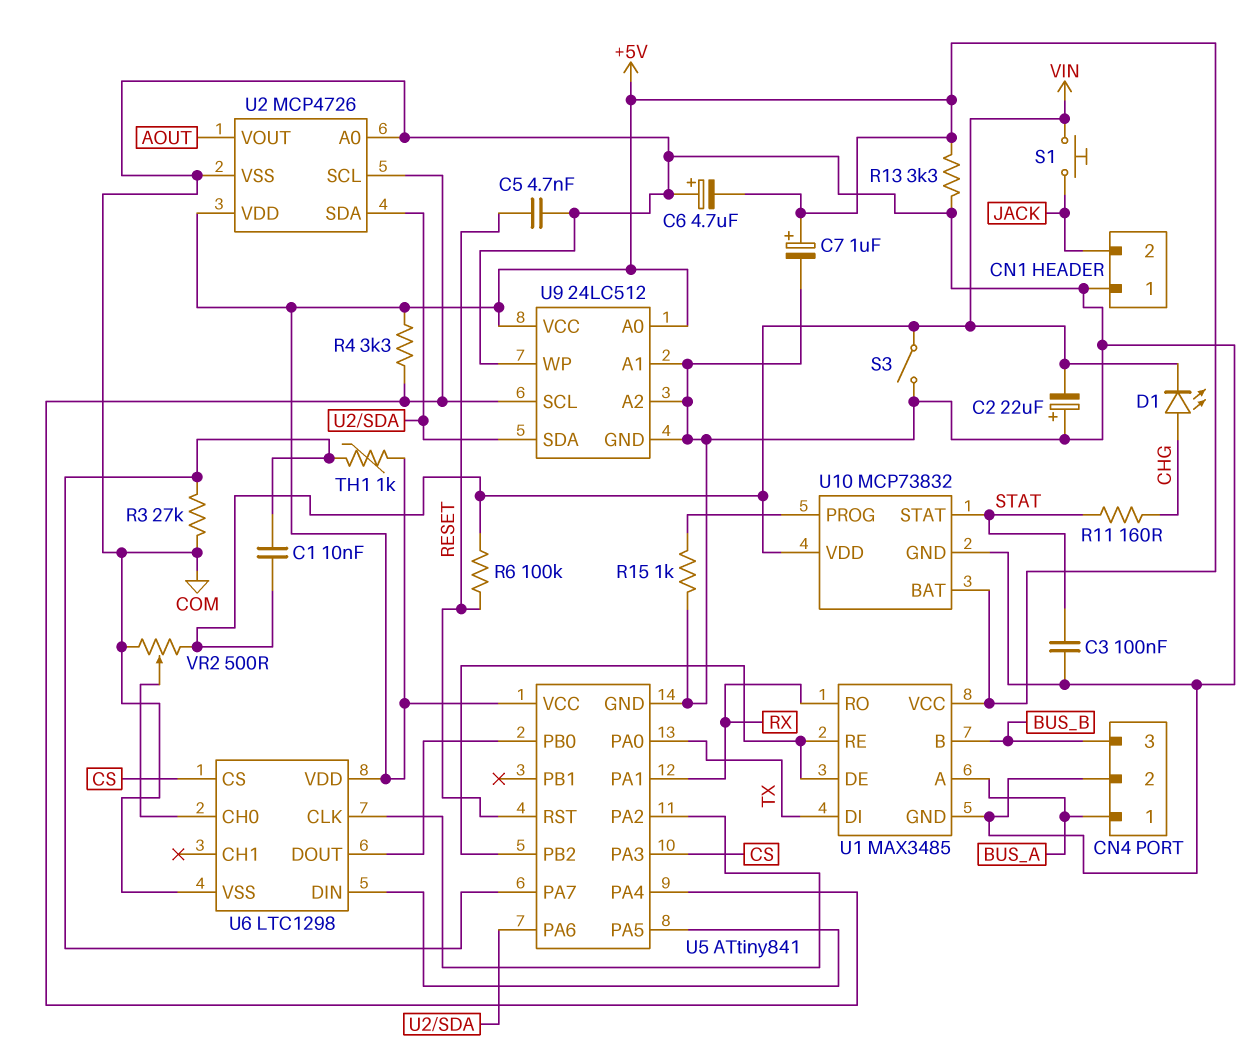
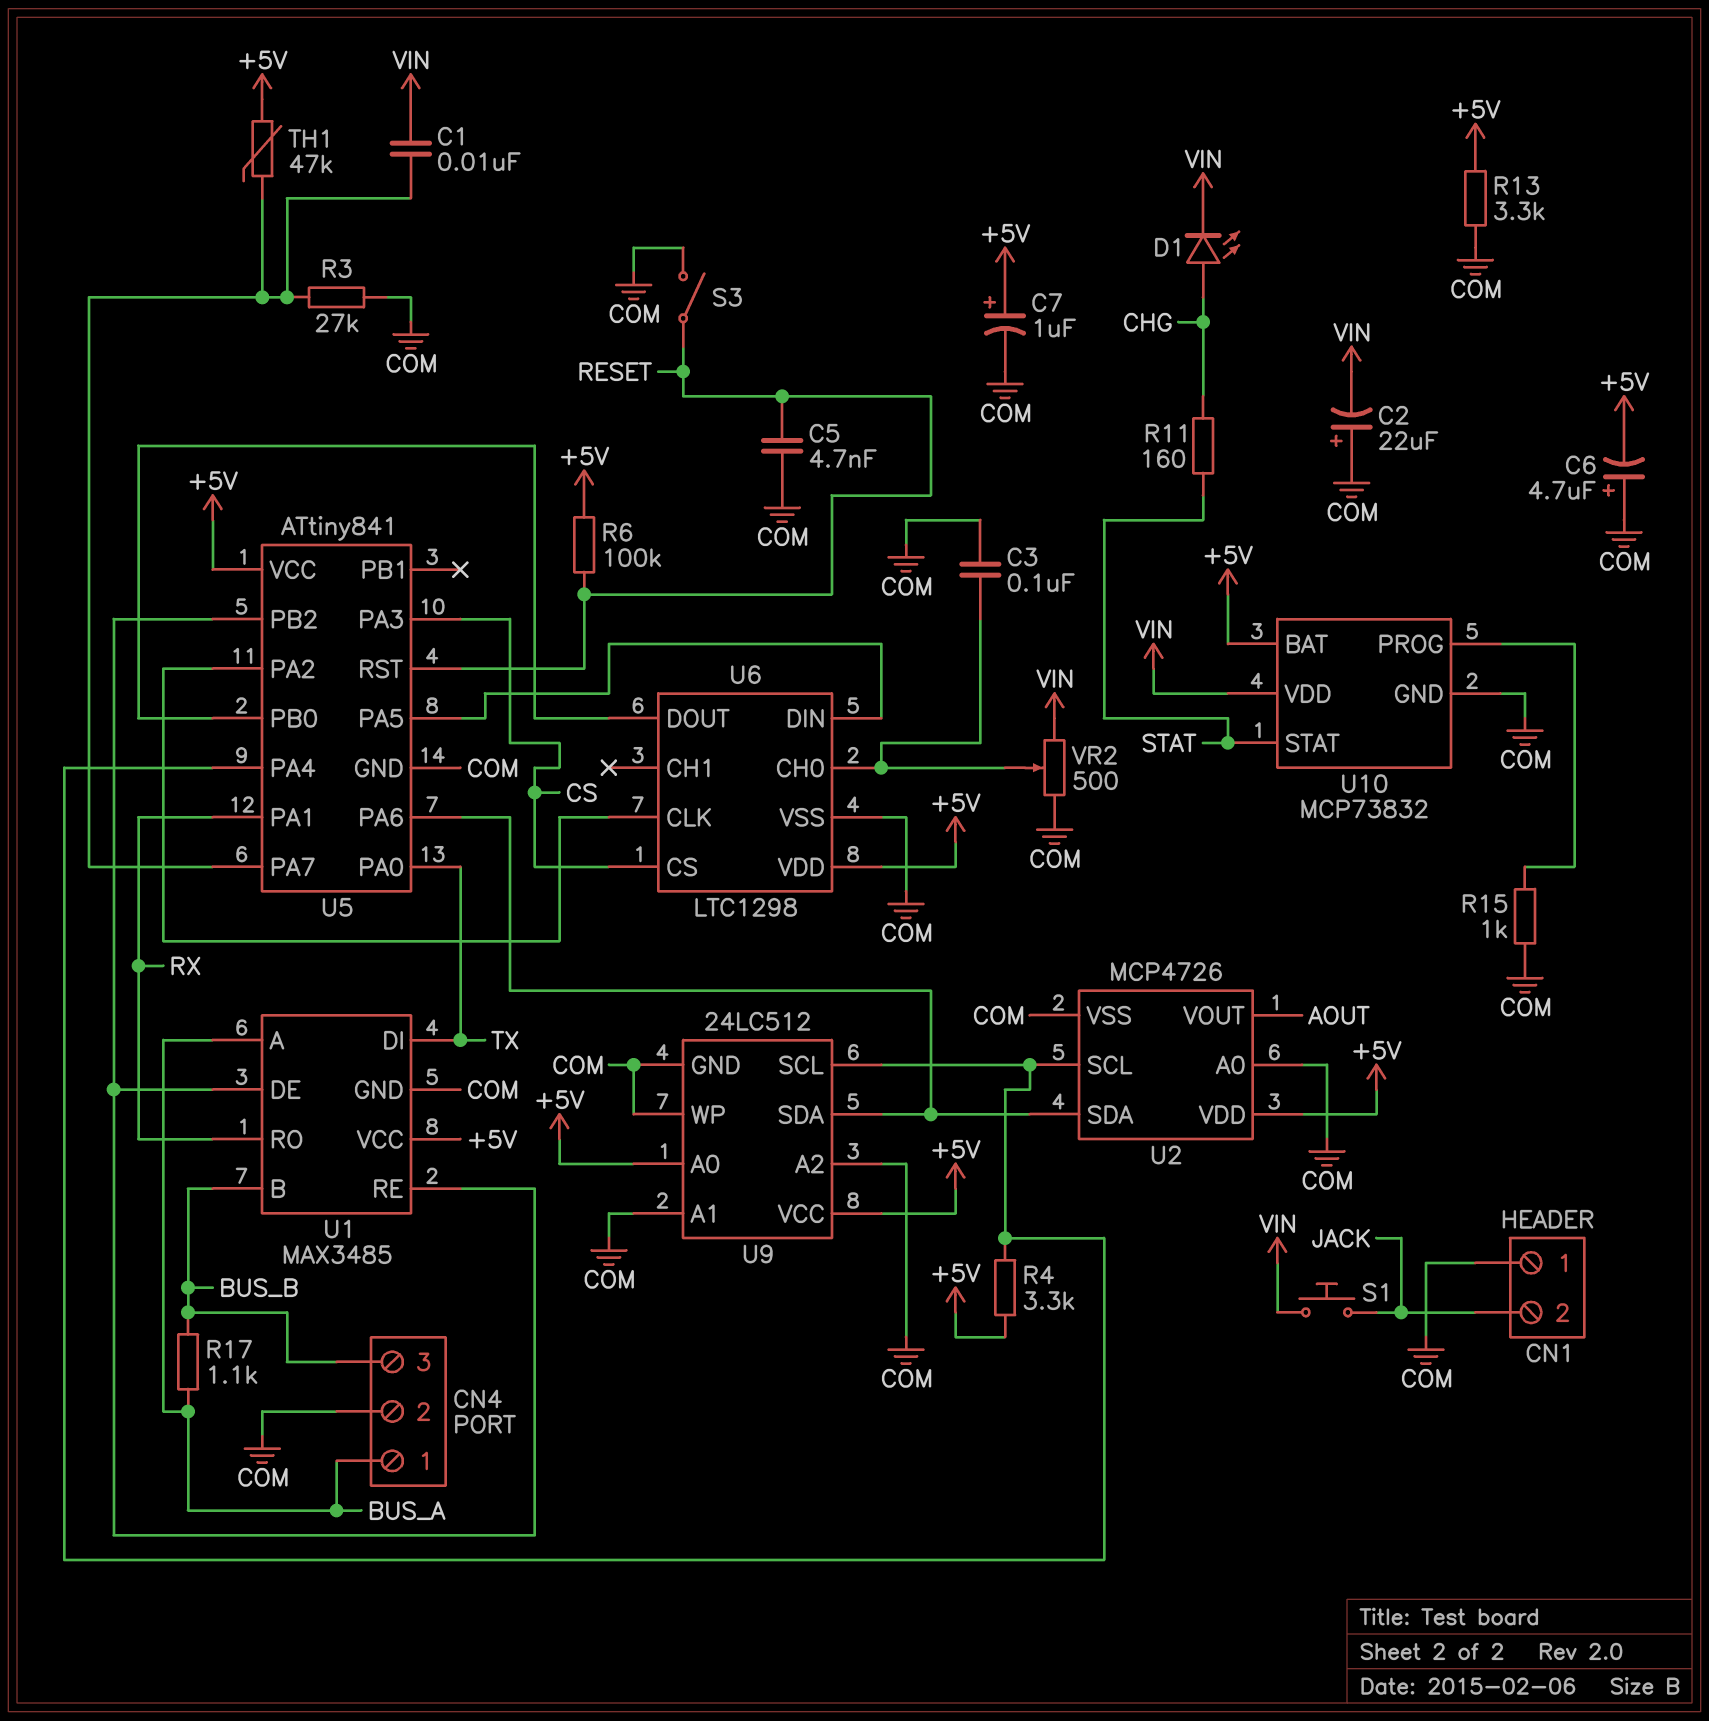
C3: 100nF (COM, STAT) -> 100nF (COM, U6/CH0)
R6: 100k (RESET, VIN) -> 100k (+5V, RESET)
R17: none -> 1.1k (BUS_A, BUS_B)
S3: switch (COM, VIN) -> switch (COM, RESET)
TH1: 1k (+5V, U5/PA7) -> 47k (+5V, U5/PA7)

